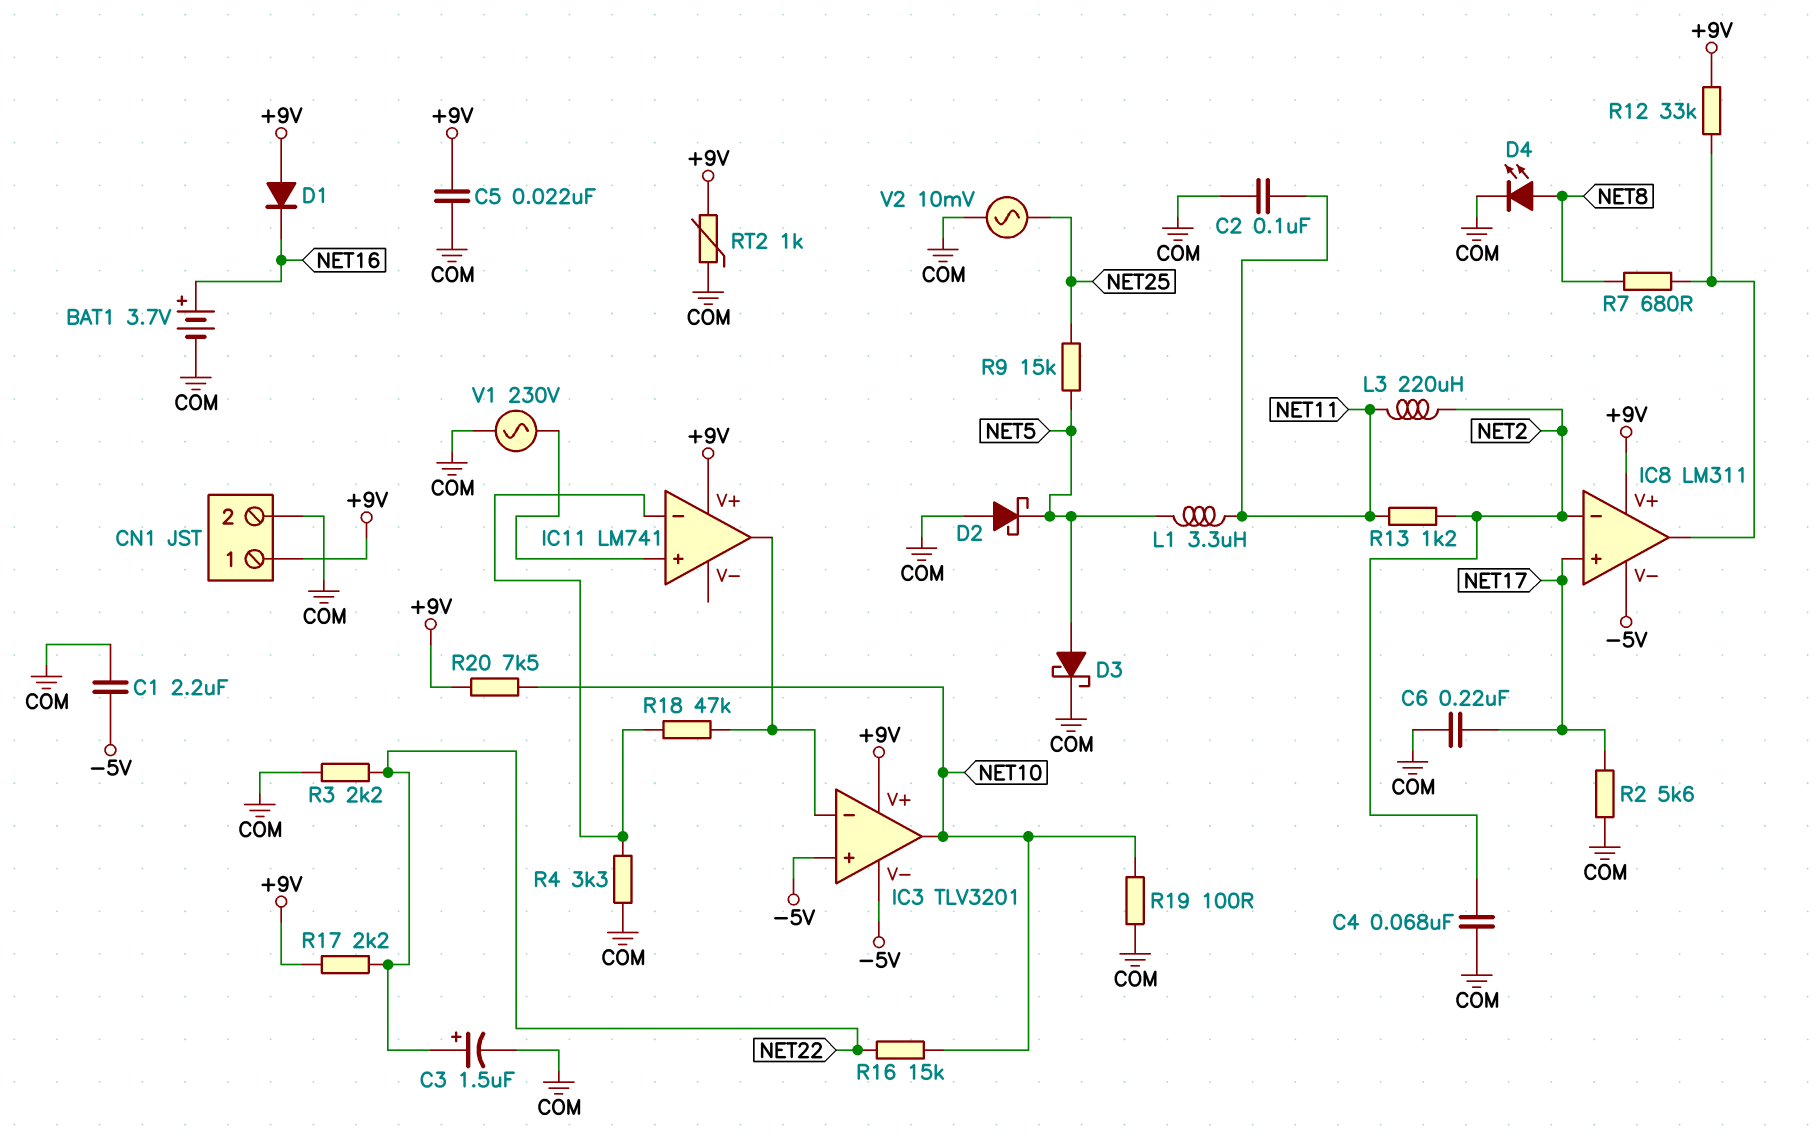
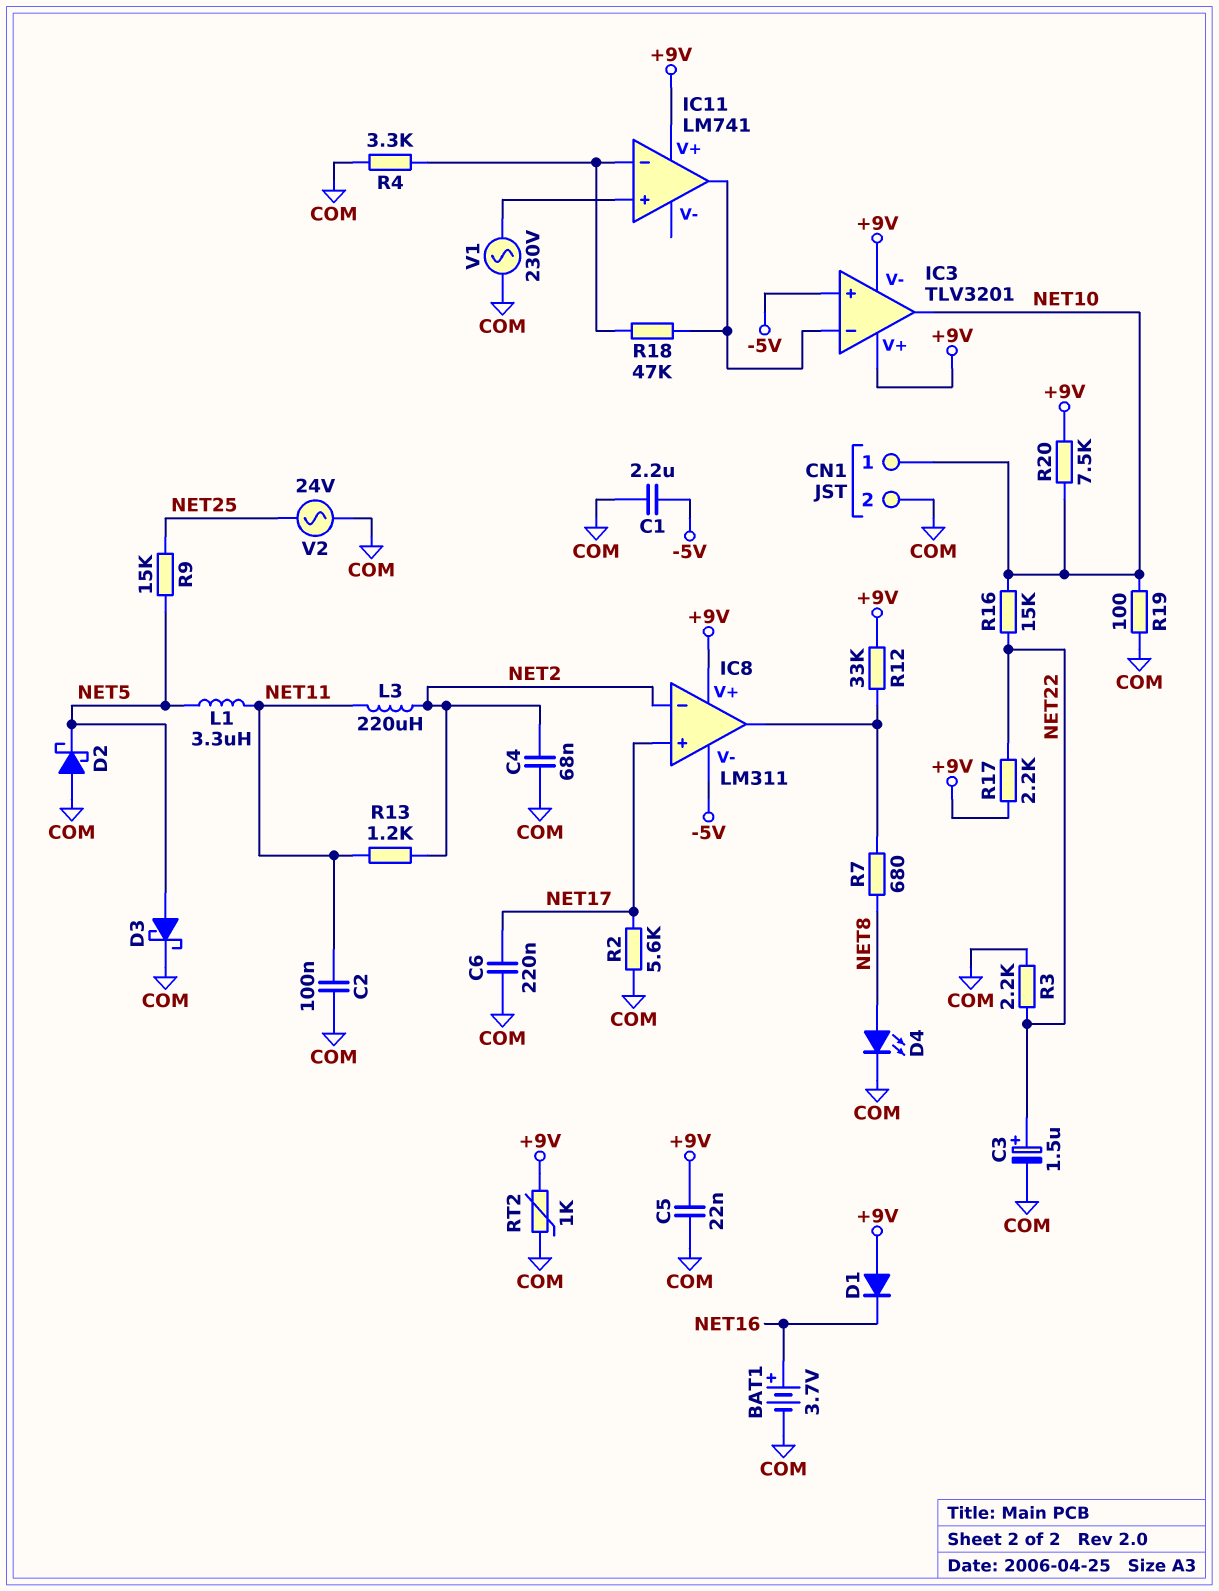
CN1 pin 1: +9V -> NET10
IC3 pin V-: -5V -> +9V
V2: AC 10mV (COM, NET25) -> AC 24V (COM, NET25)

